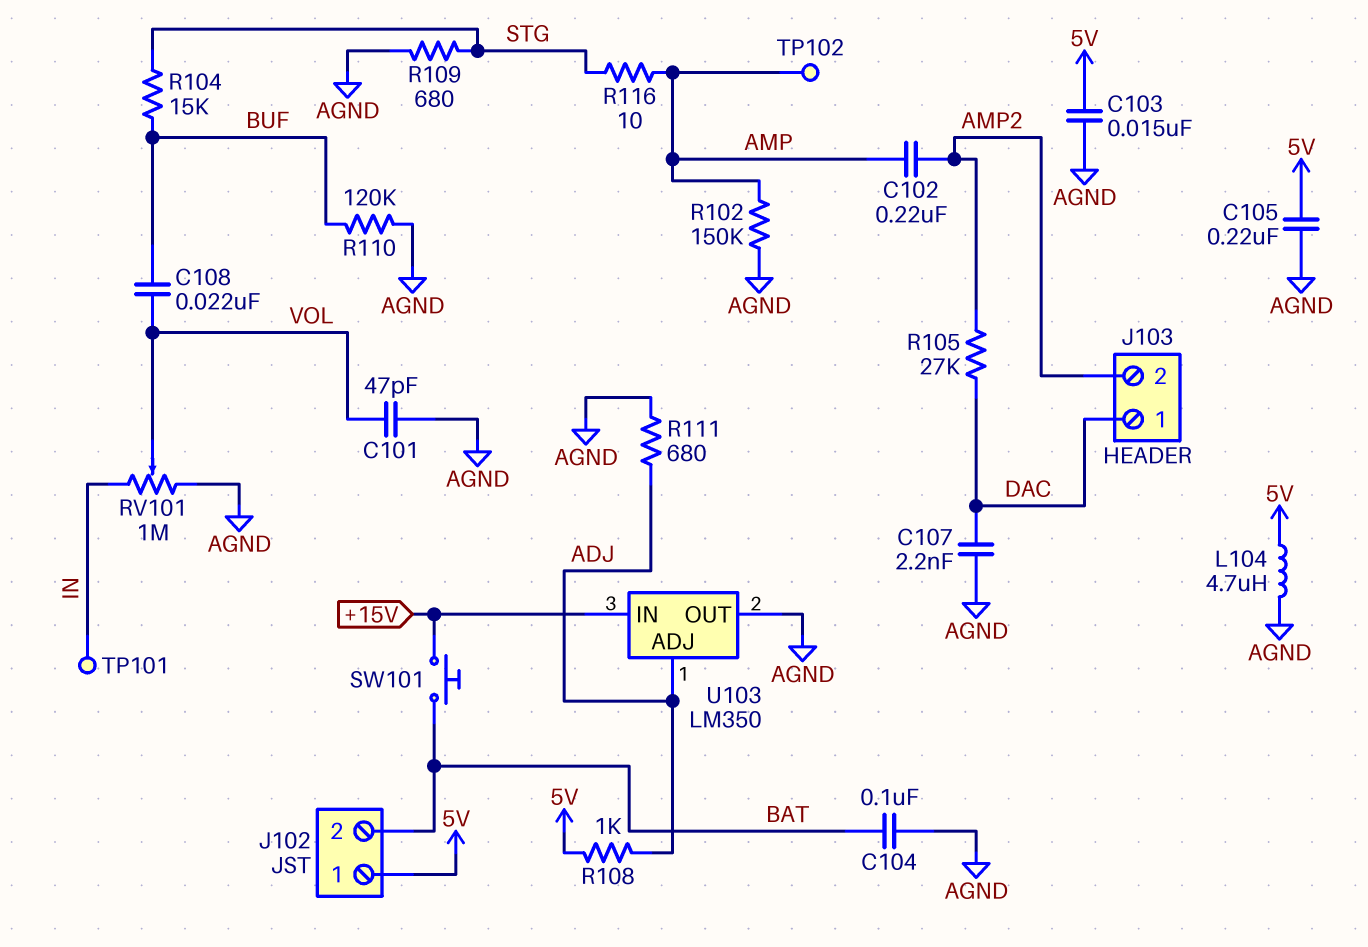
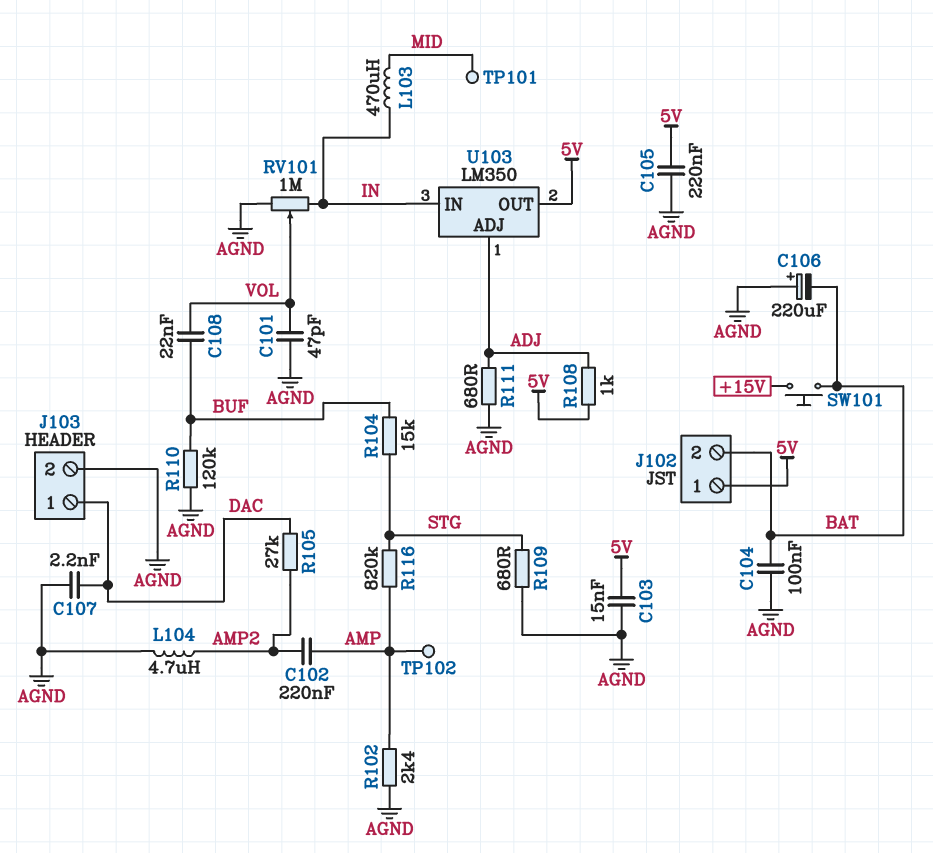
C106: none -> 220uF (plus AGND, minus BAT)
J103 pin 2: AMP2 -> AGND
L103: none -> 470uH (IN, MID)
L104: 4.7uH (5V, AGND) -> 4.7uH (AGND, AMP2)
R102: 150k (AGND, AMP) -> 2.4k (AGND, AMP)
R116: 10 (AMP, STG) -> 820k (AMP, STG)
TP101: test point (IN) -> test point (MID)
U103 pin IN: +15V -> IN
U103 pin OUT: AGND -> 5V

